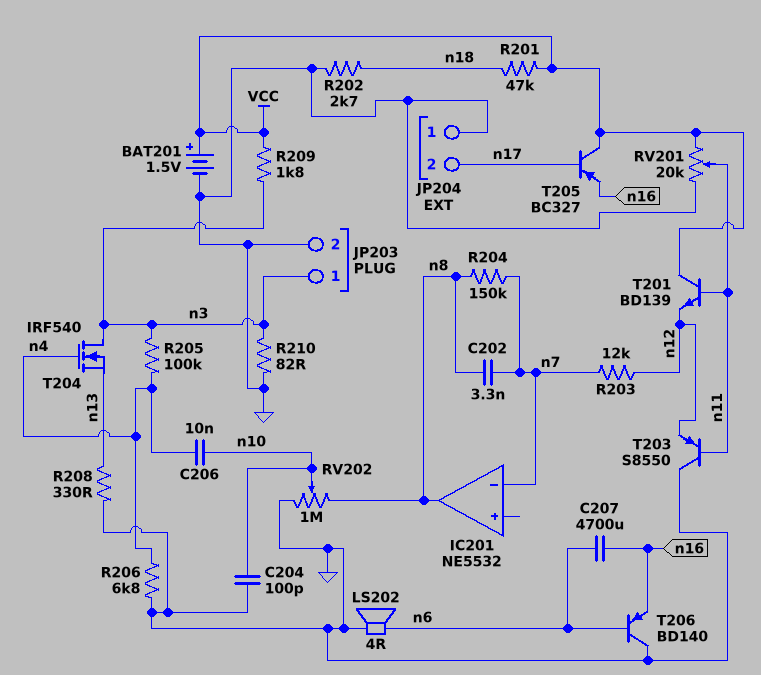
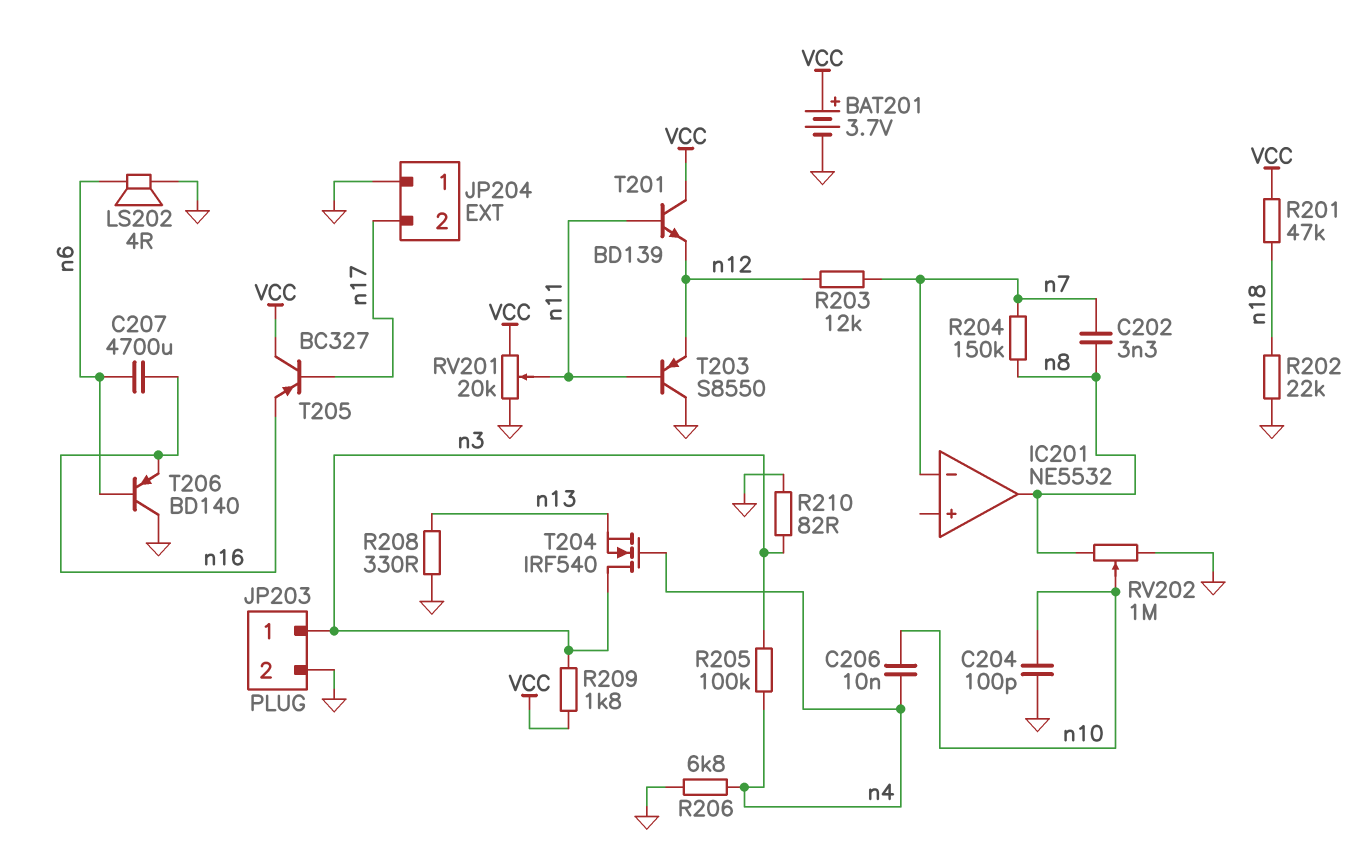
BAT201: 1.5V (plus VCC, minus GND) -> 3.7V (plus VCC, minus GND)
R202: 2.7k (GND, n18) -> 22k (GND, n18)

